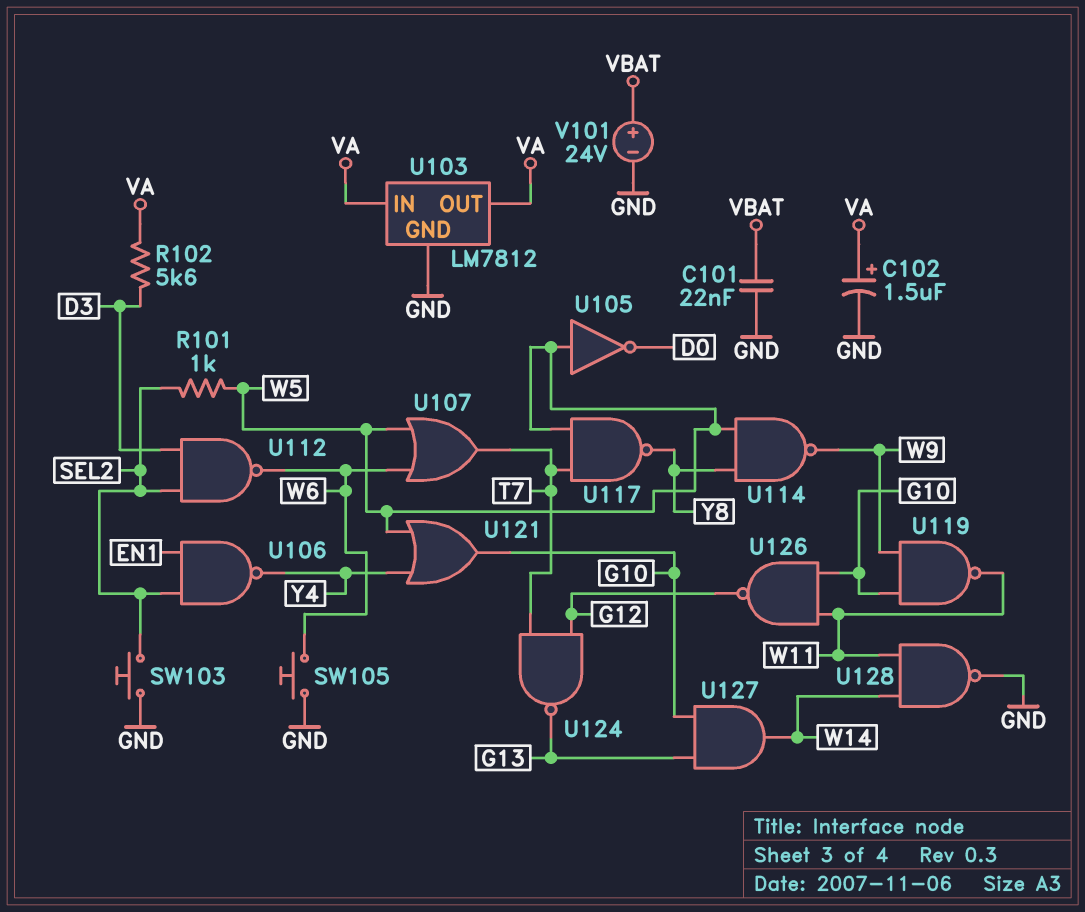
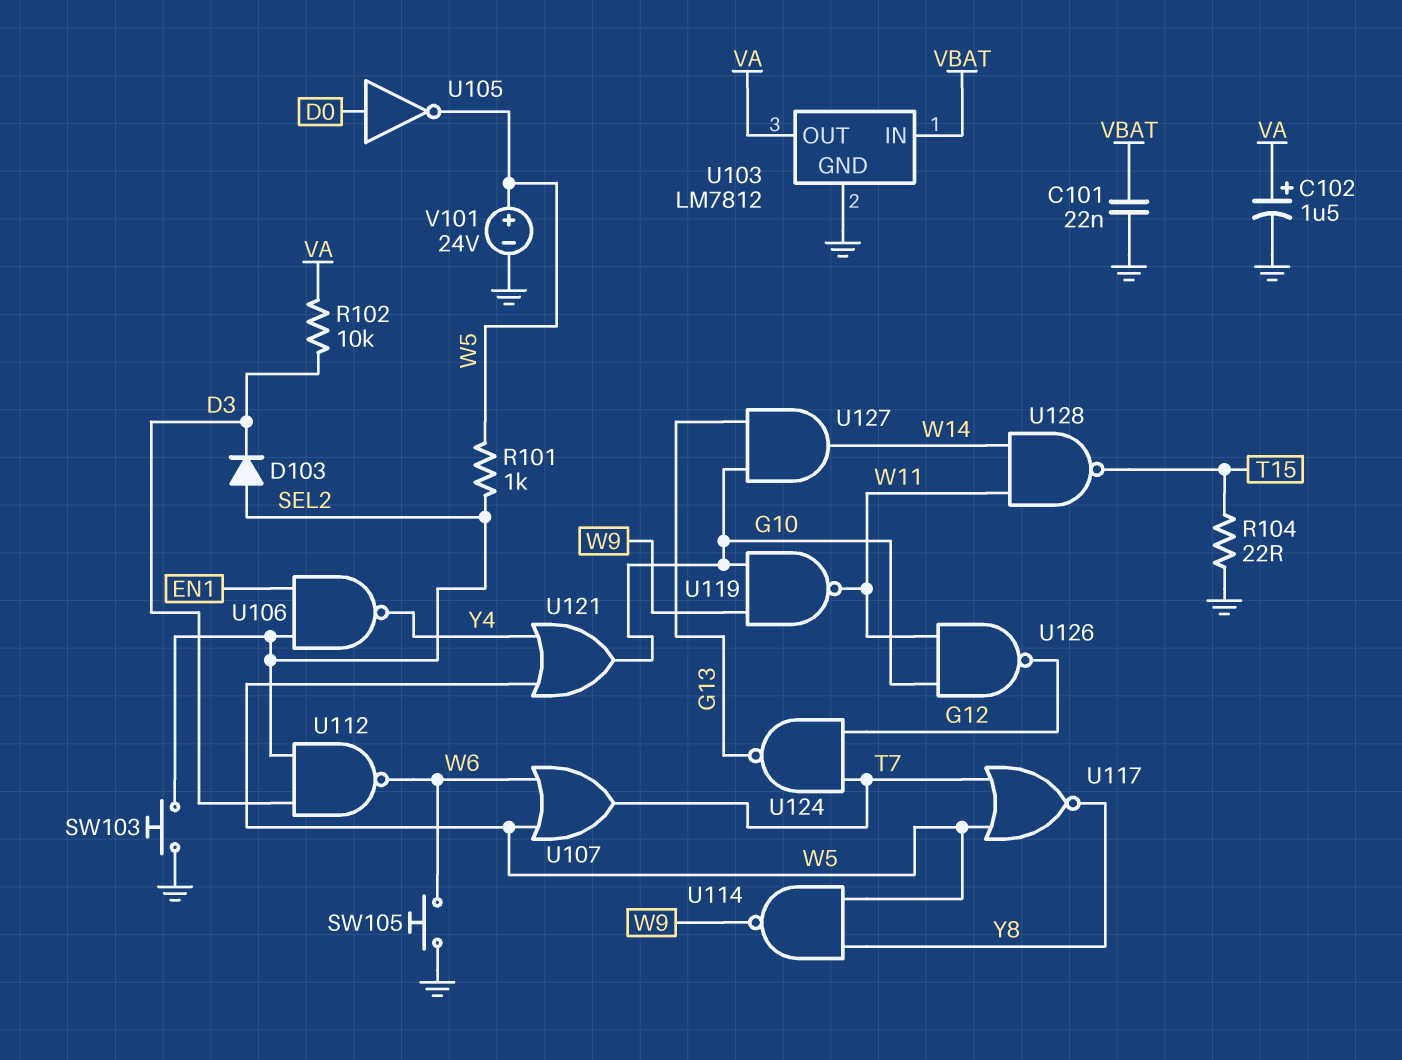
D103: none -> diode (A SEL2, K D3)
R102: 5.6k (D3, VA) -> 10k (D3, VA)
R104: none -> 22 (GND, T15)
U103 pin IN: VA -> VBAT
U105: NOT (in W5, out D0) -> NOT (in D0, out W5)
U117: NAND (in T7, in W5, out Y8) -> NOR (in T7, in W5, out Y8)
U128: NAND (in W11, in W14, out GND) -> NAND (in W11, in W14, out T15)
V101: 24V (plus VBAT, minus GND) -> 24V (plus W5, minus GND)

